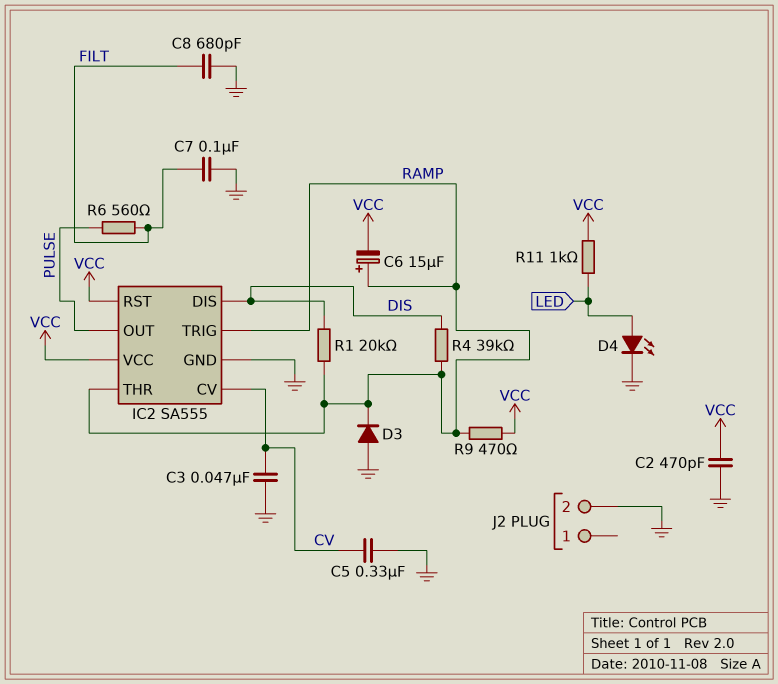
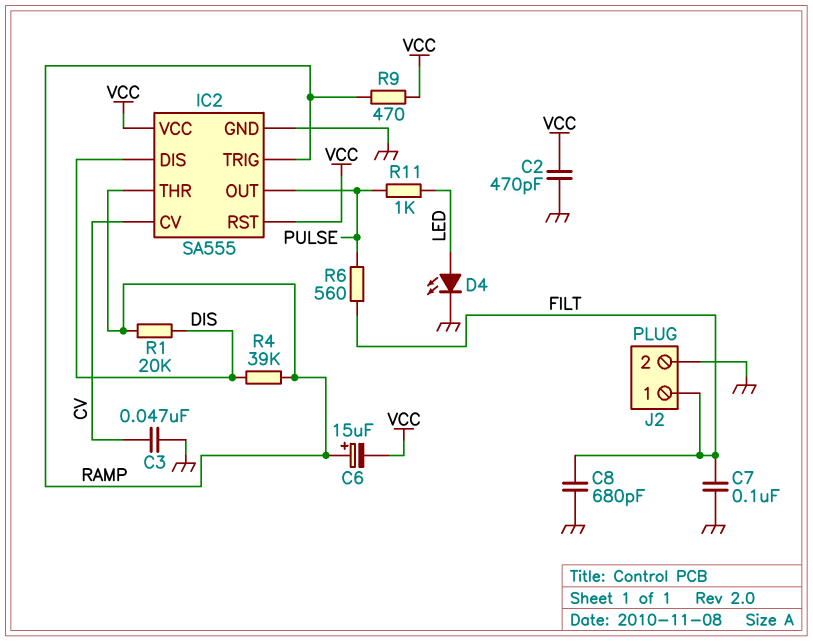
C5: 330nF (CV, GND) -> none
D3: diode (A GND, K RAMP) -> none
J2 pin 1: none -> FILT
R11: 1k (LED, VCC) -> 1k (LED, PULSE)

